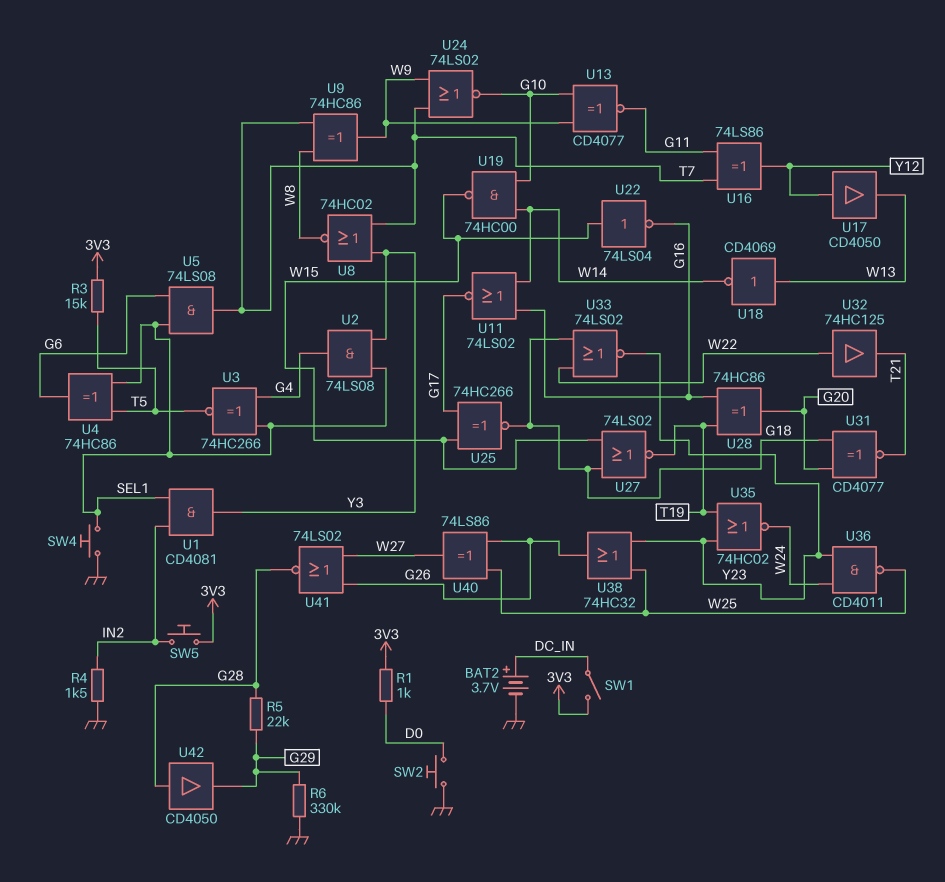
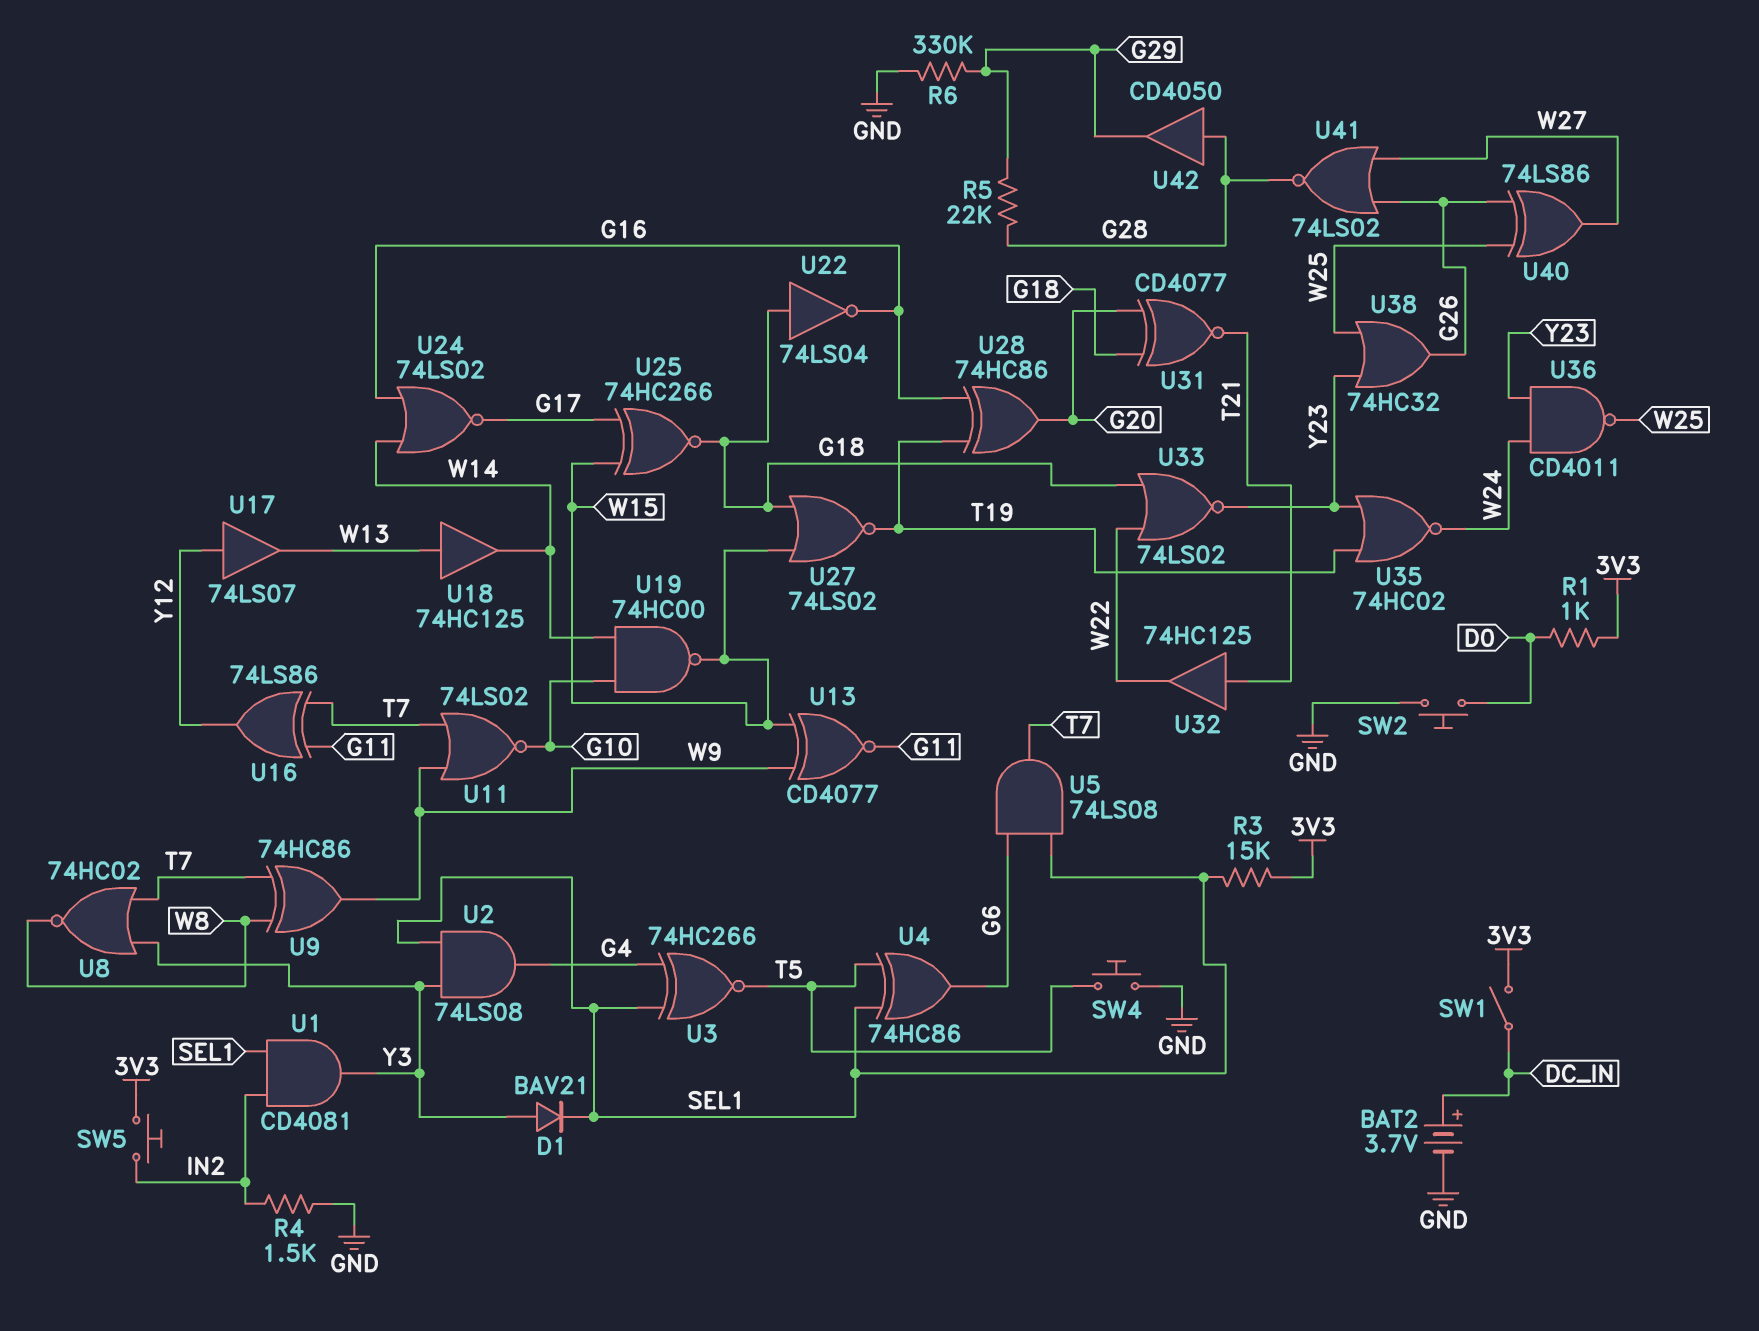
D1: none -> diode BAV21 (A Y3, K SEL1)
R3: 15k (3V3, T5) -> 15k (3V3, SEL1)
SW4: button (GND, SEL1) -> button (GND, T5)
U11: NOR 74LS02 (in G16, in W14, out G17) -> NOR 74LS02 (in T7, in W9, out G10)
U13: XNOR CD4077 (in G10, in W9, out G11) -> XNOR CD4077 (in W9, in W15, out G11)
U17: buffer CD4050 (in Y12, out W13) -> buffer 74LS07 (in Y12, out W13)
U18: NOT CD4069 (in W13, out W14) -> buffer 74HC125 (in W13, out W14)
U22: NOT 74LS04 (in W15, out G16) -> NOT 74LS04 (in G18, out G16)
U24: NOR 74LS02 (in T7, in W9, out G10) -> NOR 74LS02 (in G16, in W14, out G17)
U32: buffer 74HC125 (in W22, out T21) -> buffer 74HC125 (in T21, out W22)

